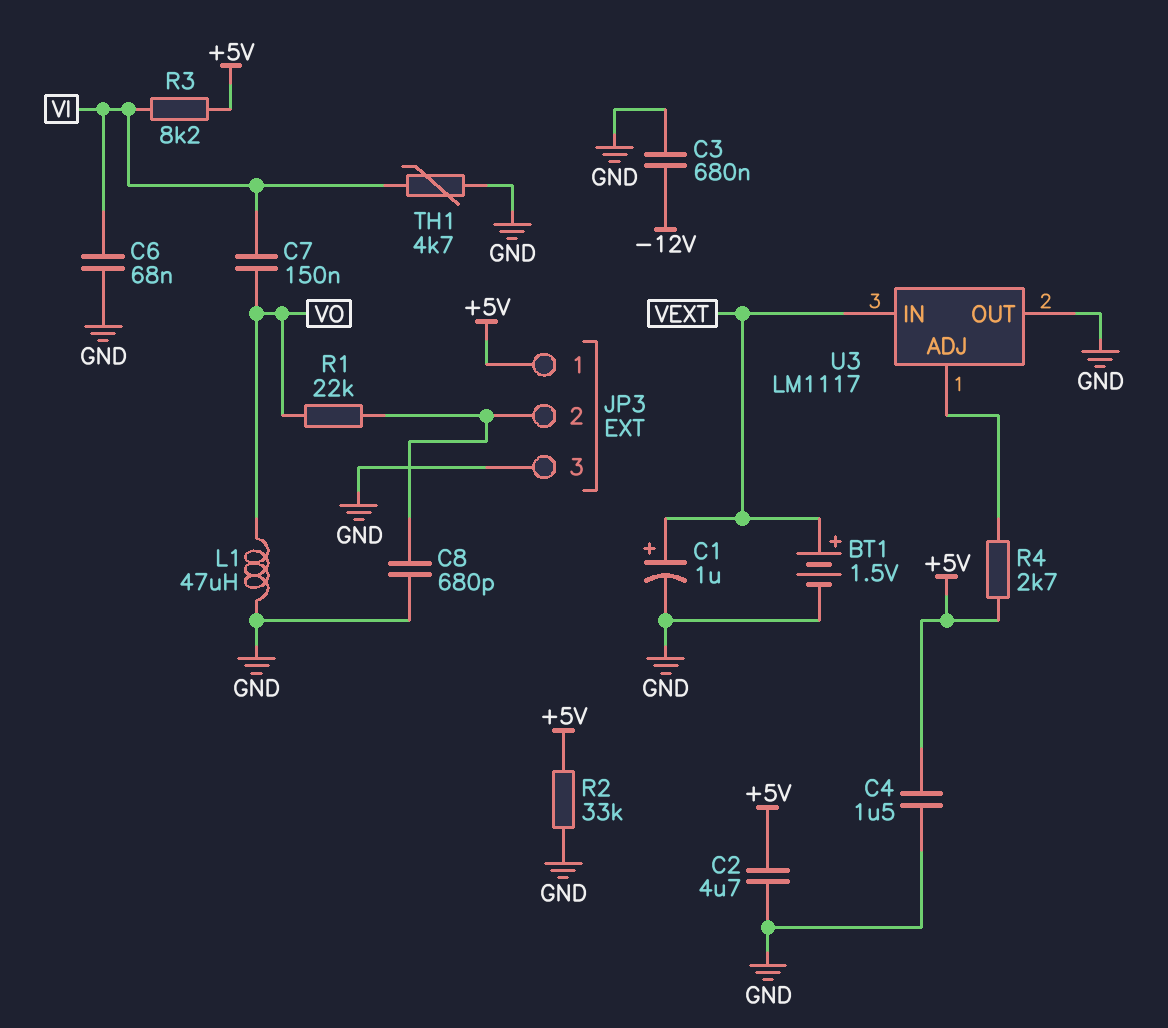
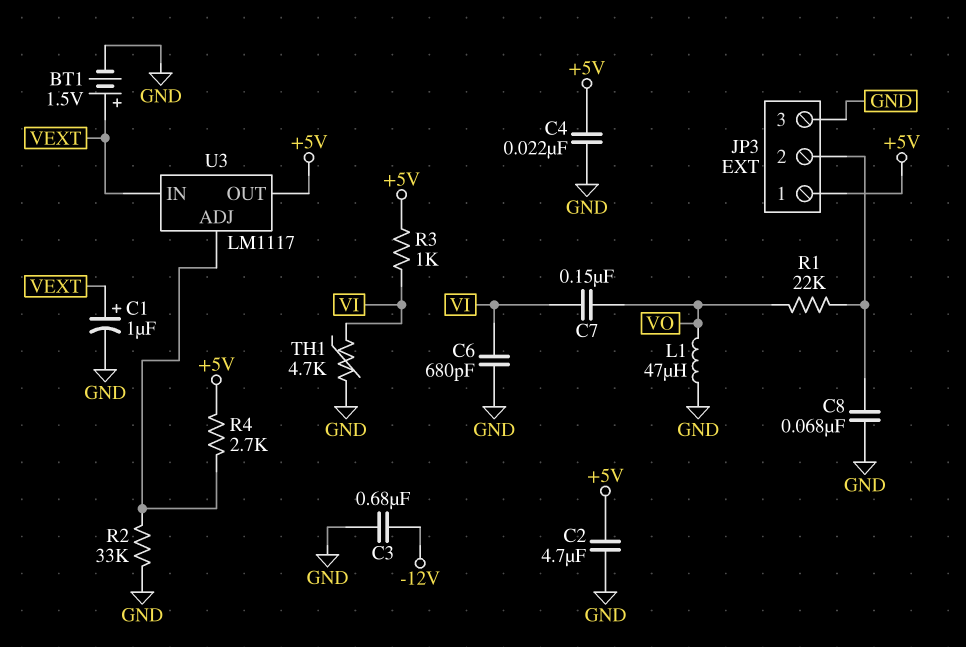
C4: 1.5uF (+5V, GND) -> 22nF (+5V, GND)
C6: 68nF (GND, VI) -> 680pF (GND, VI)
C8: 680pF (GND, JP3/2) -> 68nF (GND, JP3/2)
R2: 33k (+5V, GND) -> 33k (GND, U3/ADJ)
R3: 8.2k (+5V, VI) -> 1k (+5V, VI)
U3 pin OUT: GND -> +5V

